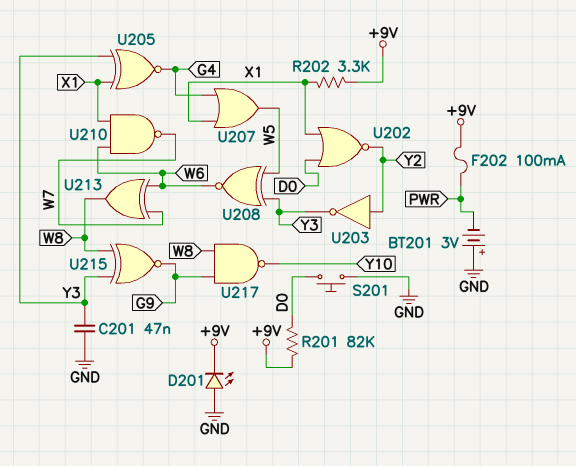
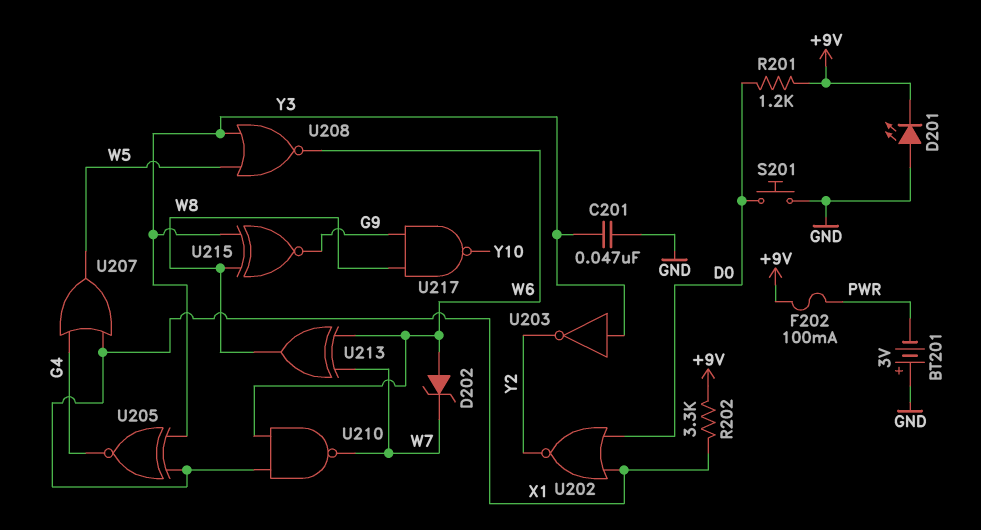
D202: none -> zener (A W6, K W7)
R201: 82k (+9V, D0) -> 1.2k (+9V, D0)
U203: NOT (in Y2, out Y3) -> NOT (in Y3, out Y2)
U208: XNOR (in W5, in Y3, out W6) -> NOR (in W5, in Y3, out W6)

